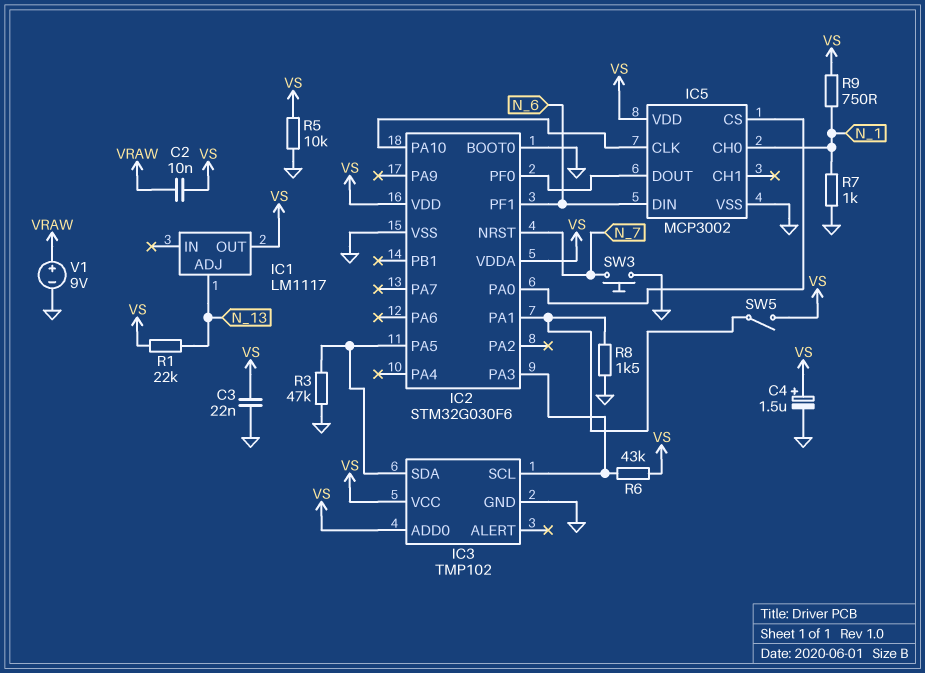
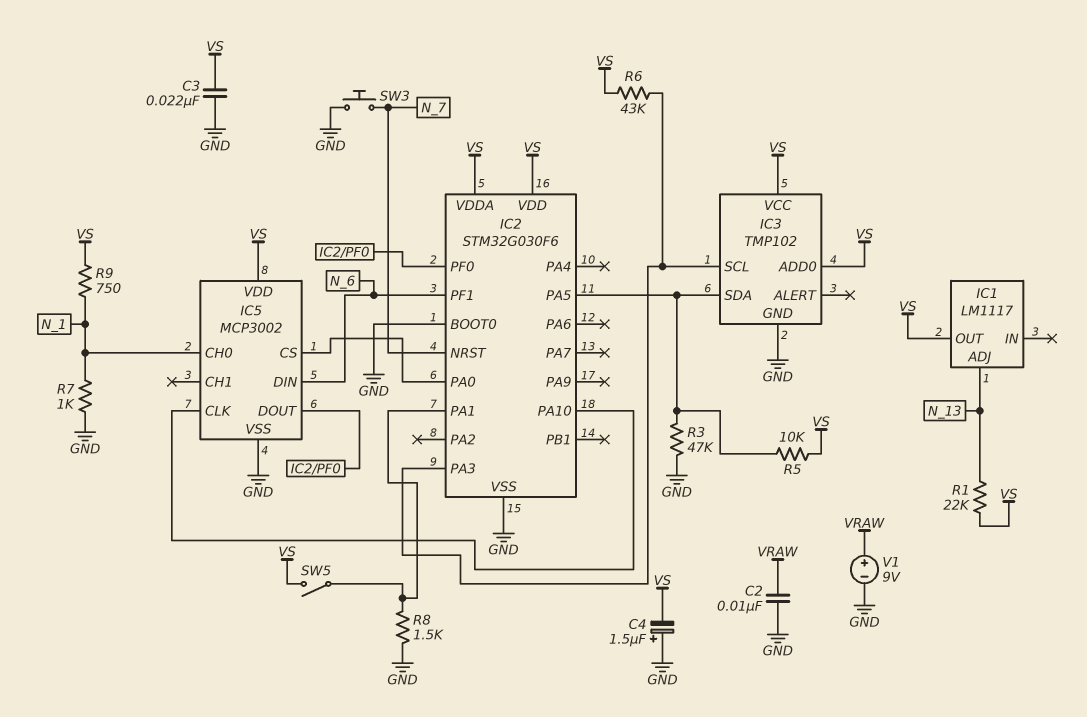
C2: 10nF (VRAW, VS) -> 10nF (GND, VRAW)
C4: 1.5uF (plus VS, minus GND) -> 1.5uF (plus GND, minus VS)
R5: 10k (GND, VS) -> 10k (IC2/PA5, VS)

